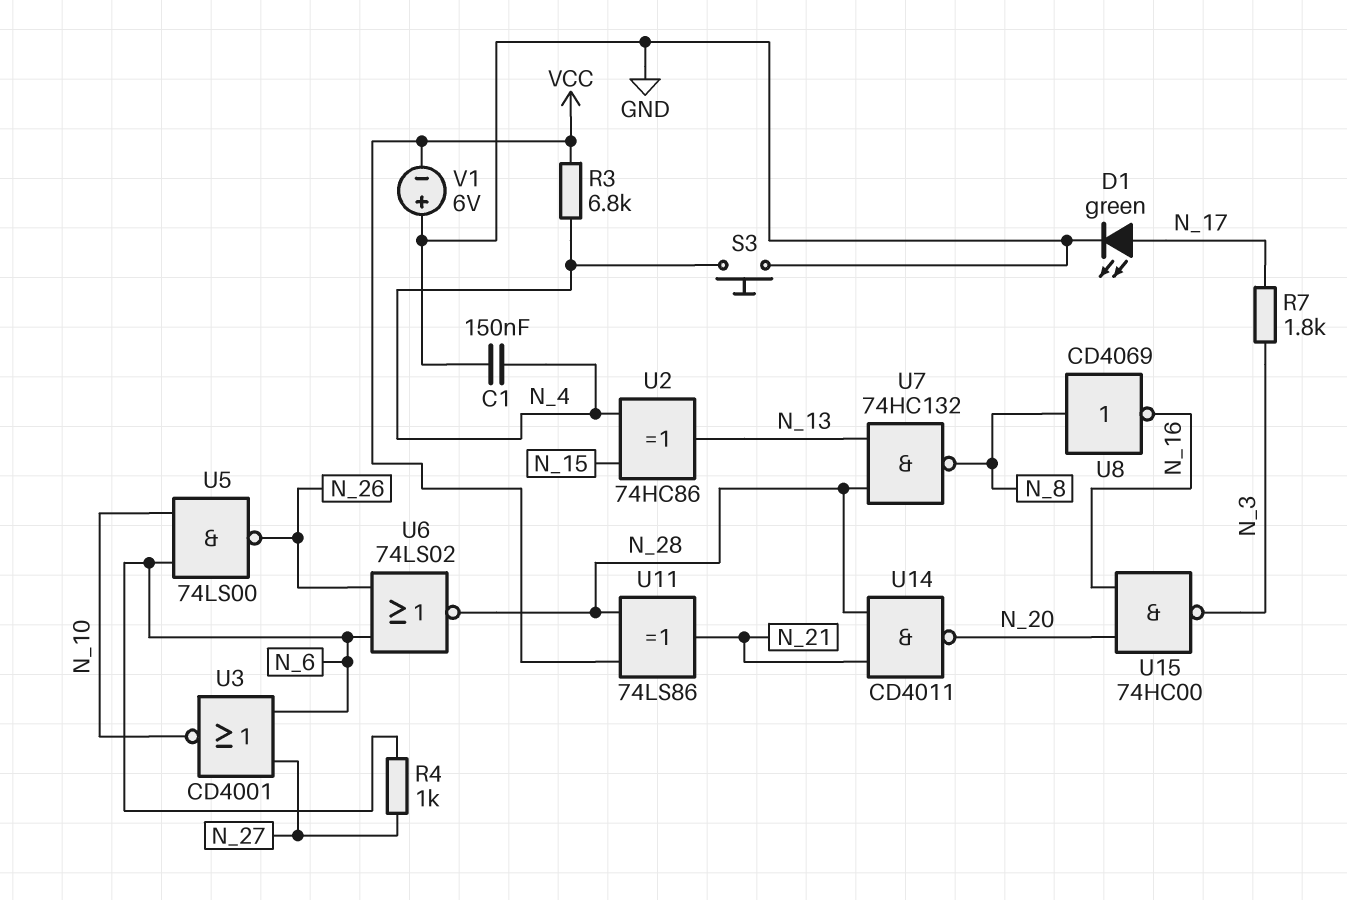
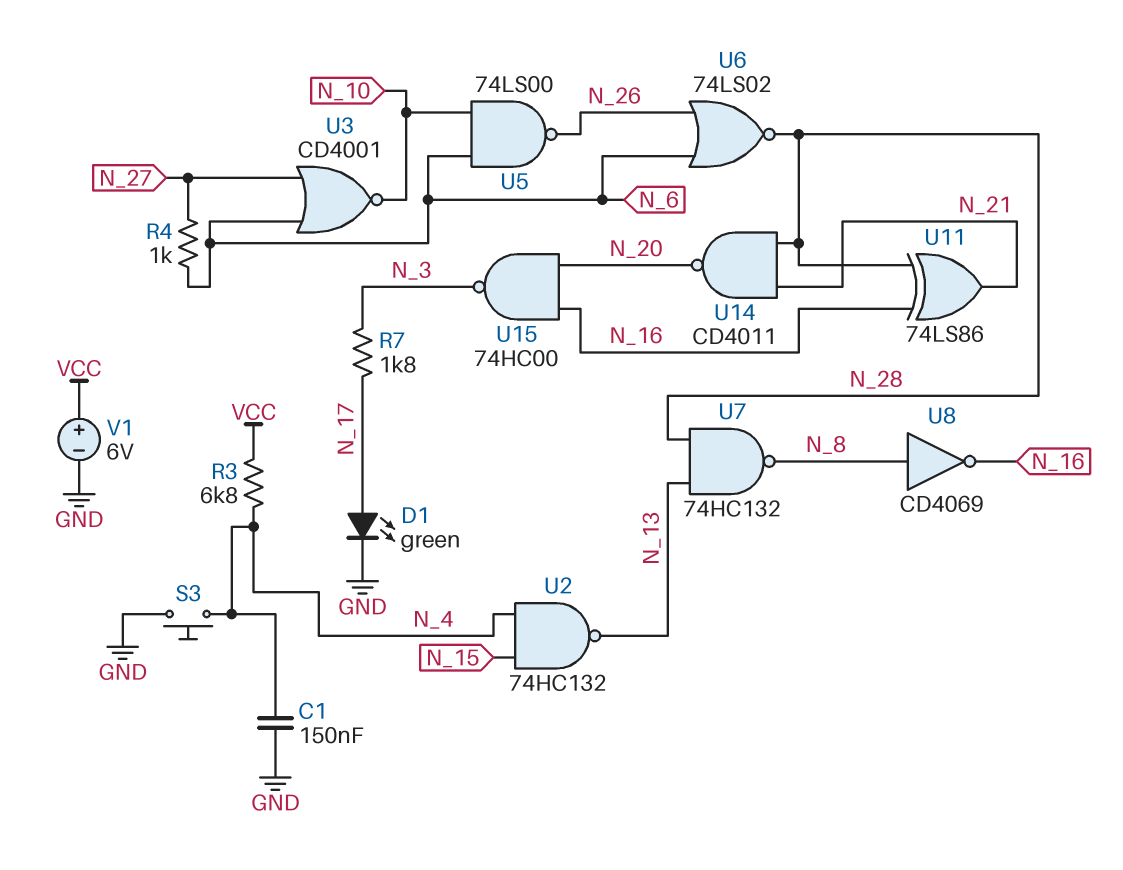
U2: XOR 74HC86 (in N_4, in N_15, out N_13) -> NAND 74HC132 (in N_4, in N_15, out N_13)
U11: XOR 74LS86 (in N_28, in VCC, out N_21) -> XOR 74LS86 (in N_16, in N_28, out N_21)
V1: 6V (plus GND, minus VCC) -> 6V (plus VCC, minus GND)

